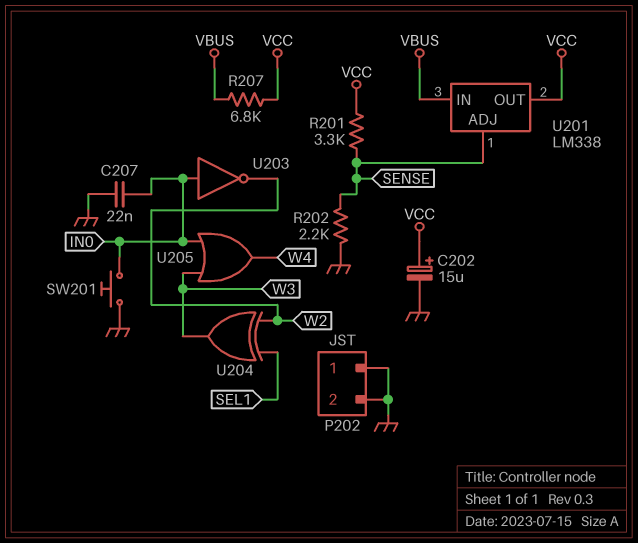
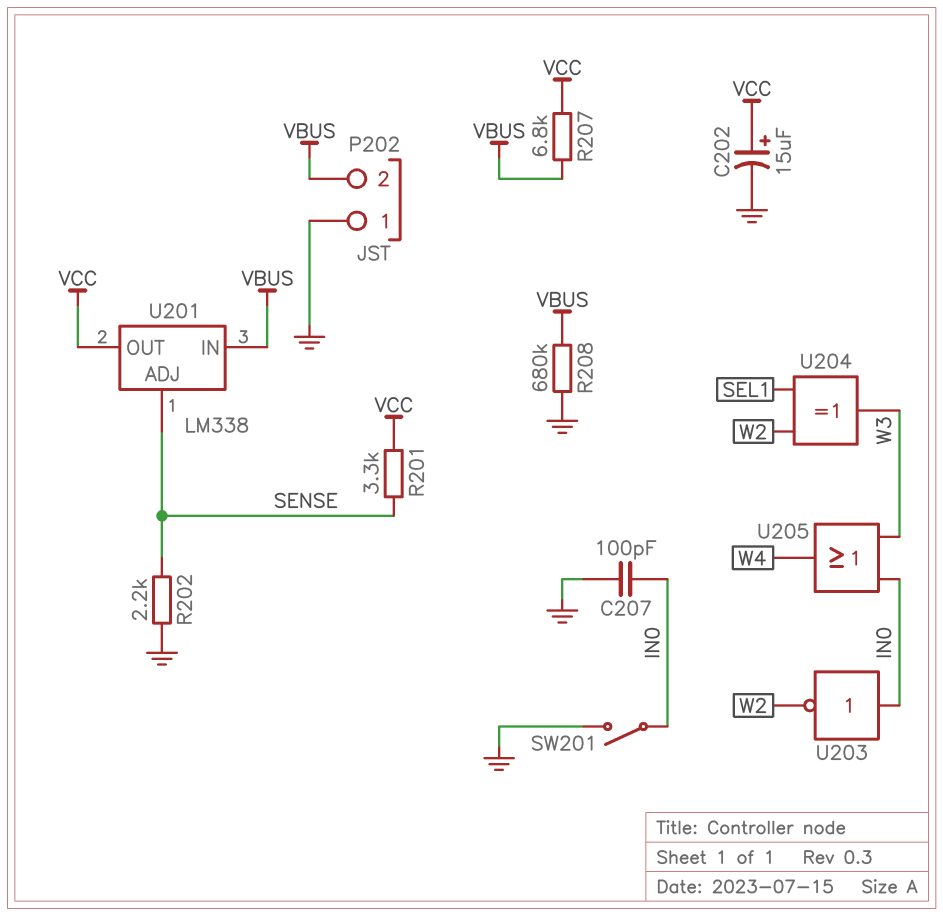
C207: 22nF (GND, IN0) -> 100pF (GND, IN0)
P202 pin 2: GND -> VBUS
R208: none -> 680k (GND, VBUS)
SW201: button (GND, IN0) -> switch (GND, IN0)

